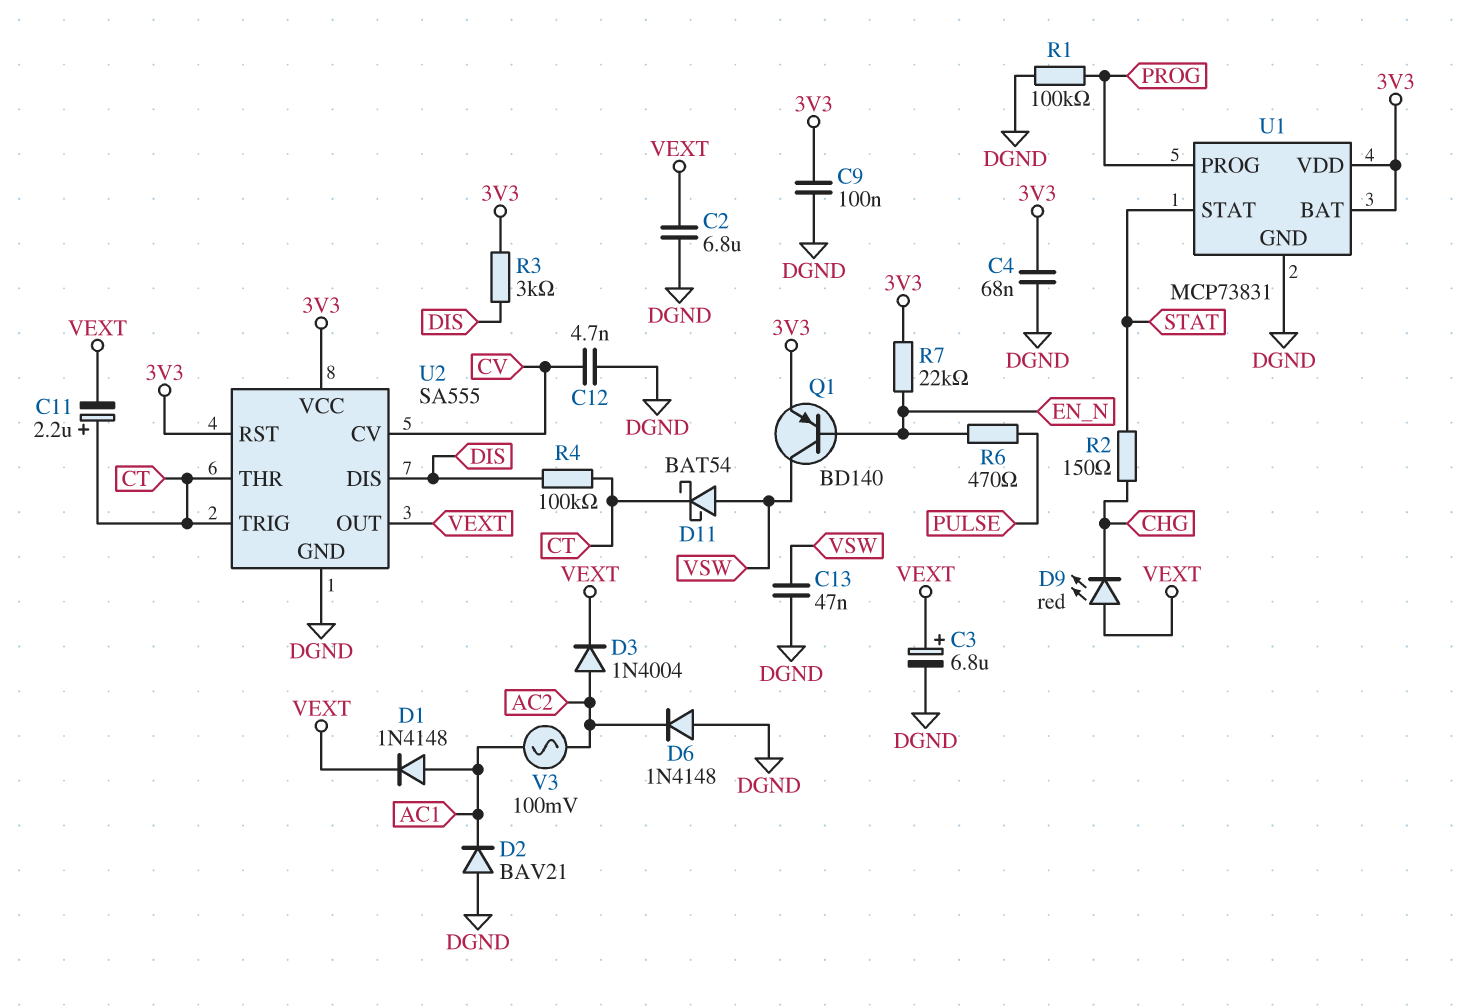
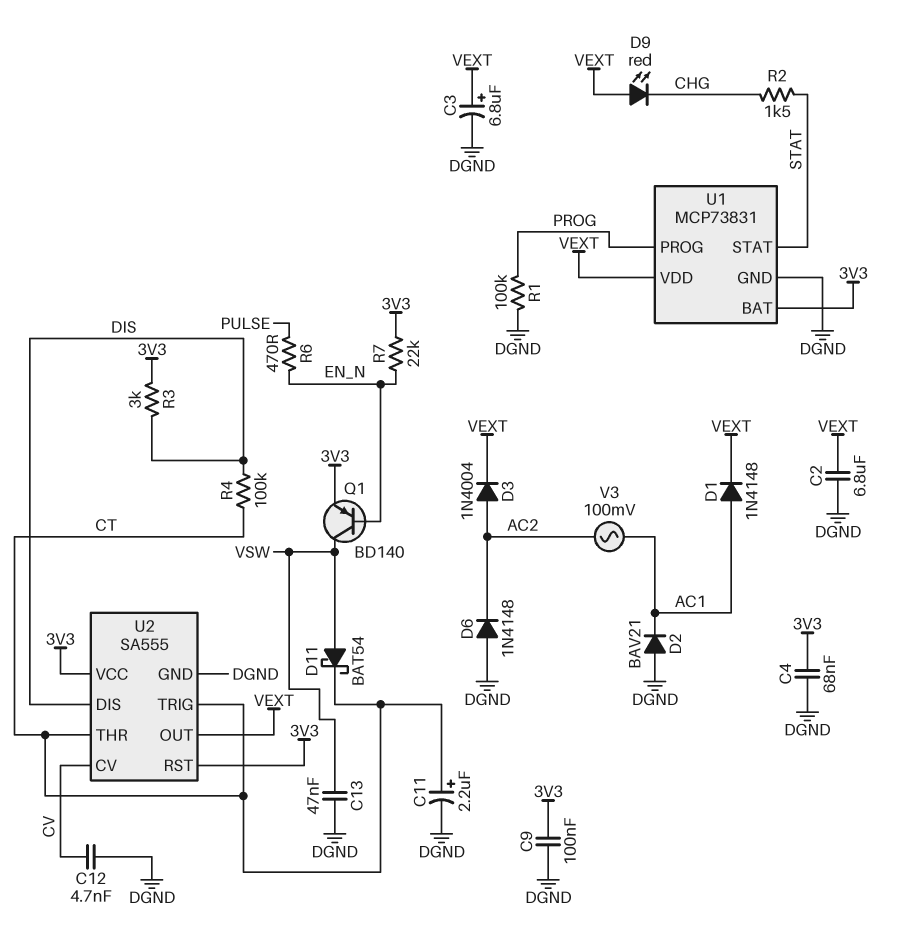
C11: 2.2uF (plus CT, minus VEXT) -> 2.2uF (plus CT, minus DGND)
R2: 150 (CHG, STAT) -> 1.5k (CHG, STAT)
U1 pin VDD: 3V3 -> VEXT

